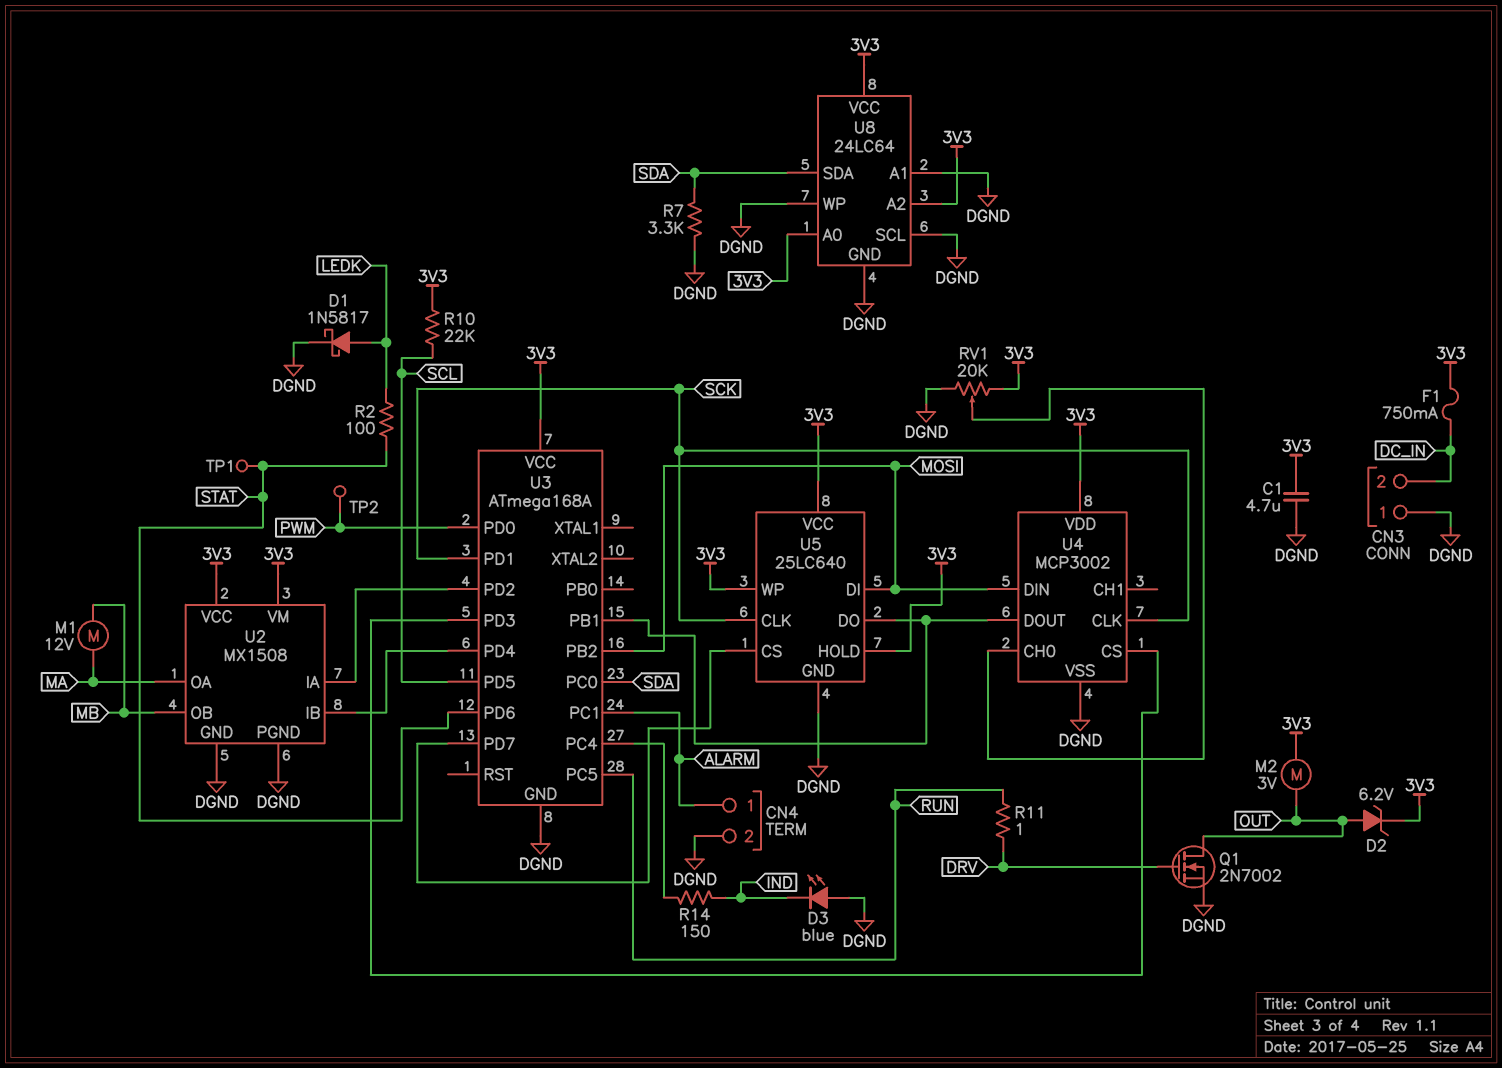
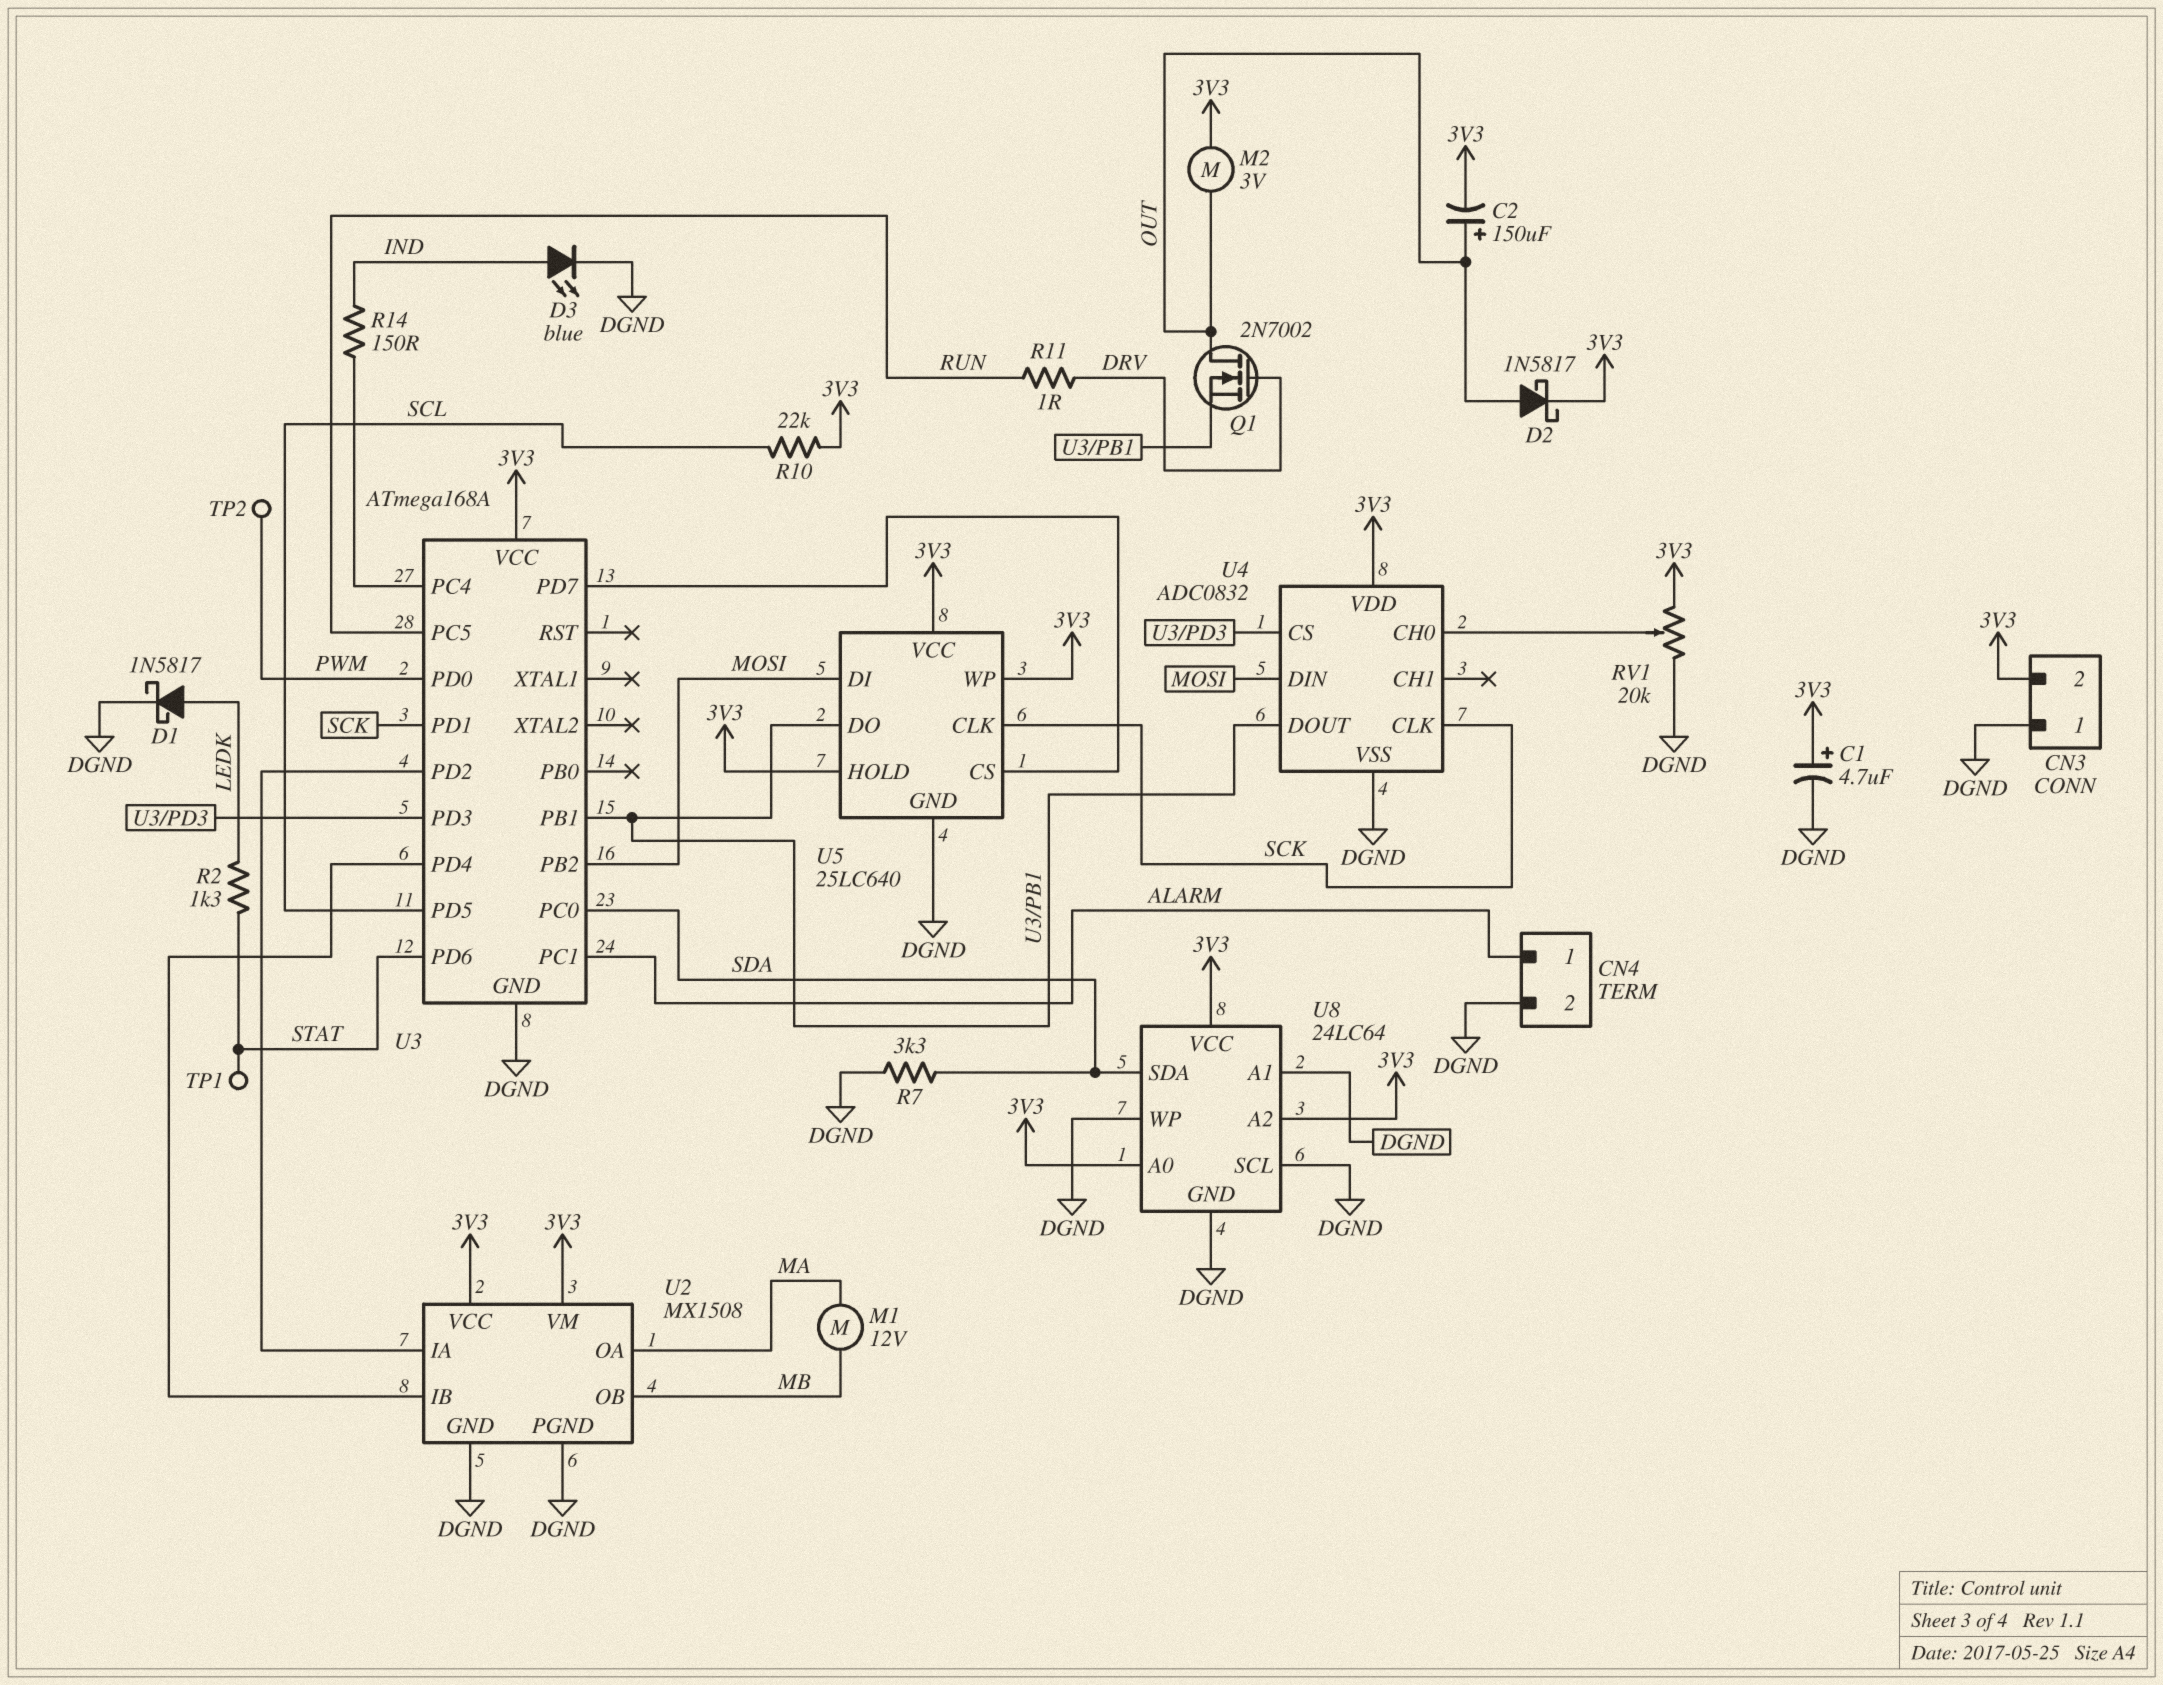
C1: 4.7uF (3V3, DGND) -> 4.7uF (plus 3V3, minus DGND)
C2: none -> 150uF (plus OUT, minus 3V3)
CN3 pin 2: DC_IN -> 3V3
D2: zener 6.2V (A OUT, K 3V3) -> schottky 1N5817 (A OUT, K 3V3)
D3: LED blue (A DGND, K IND) -> LED blue (A IND, K DGND)
F1: 750mA (3V3, DC_IN) -> none
Q1: NMOS 2N7002 (G DRV, D OUT, S DGND) -> NMOS 2N7002 (G DRV, D OUT, S U3/PB1)
R2: 100 (LEDK, STAT) -> 1.3k (LEDK, STAT)
U4: MCP3002 -> ADC0832

